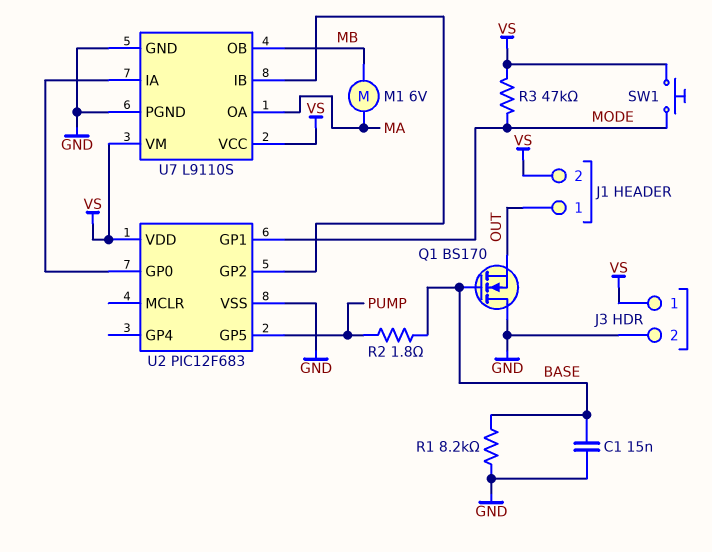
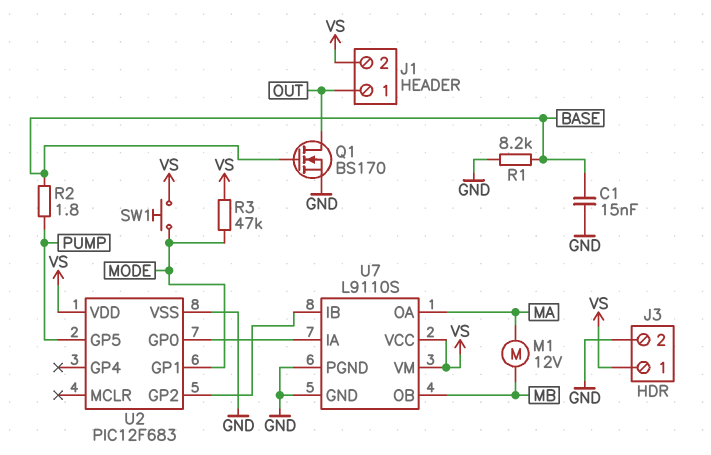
M1: motor 6V (MA, MB) -> motor 12V (MA, MB)
Q1: NMOS BS170 (G BASE, D GND, S OUT) -> NMOS BS170 (G BASE, D OUT, S GND)

